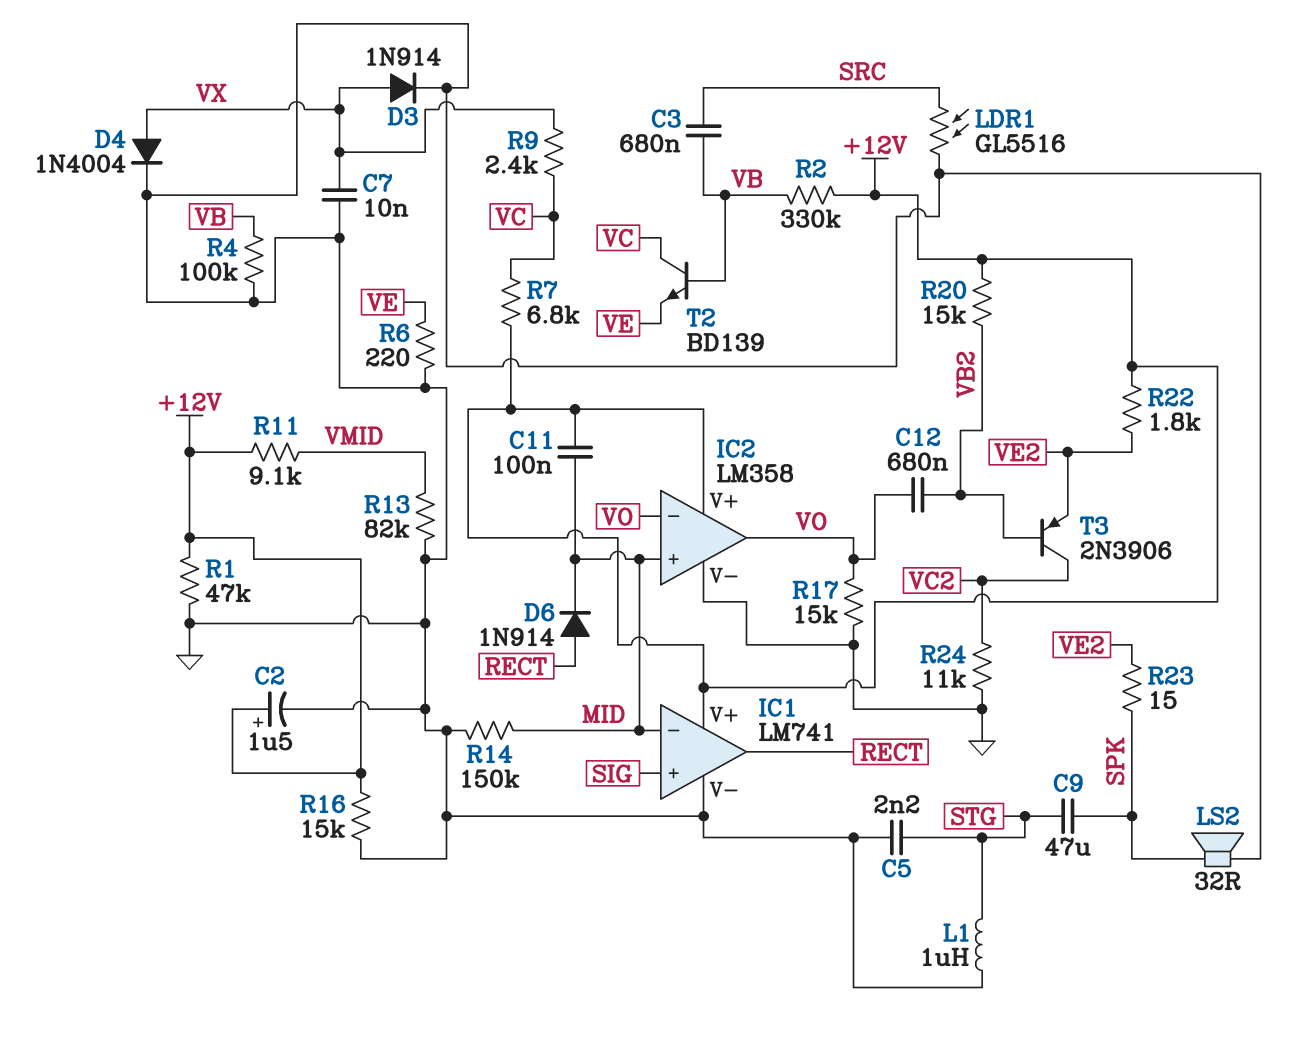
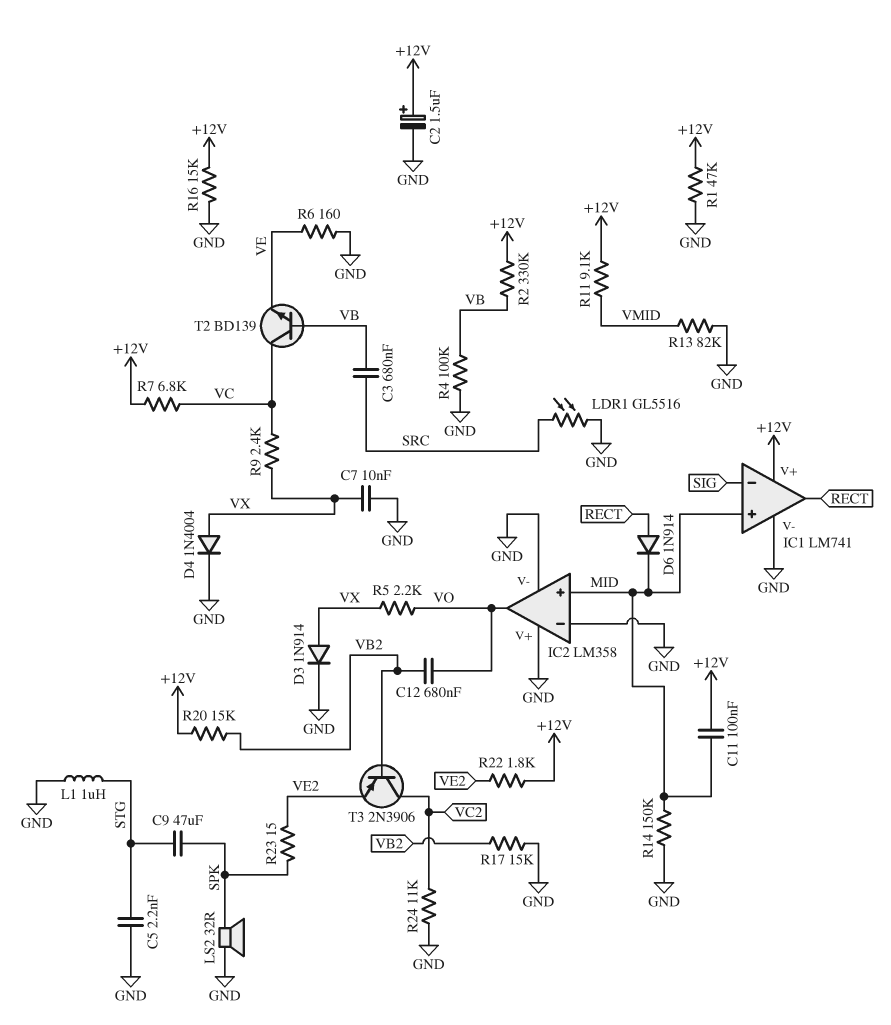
IC1 pin in+: SIG -> MID
IC1 pin in-: MID -> SIG
IC2 pin V+: +12V -> GND
IC2 pin in-: VO -> GND
R5: none -> 2.2k (VO, VX)
R6: 220 (GND, VE) -> 160 (GND, VE)
R17: 15k (GND, VO) -> 15k (GND, VB2)

